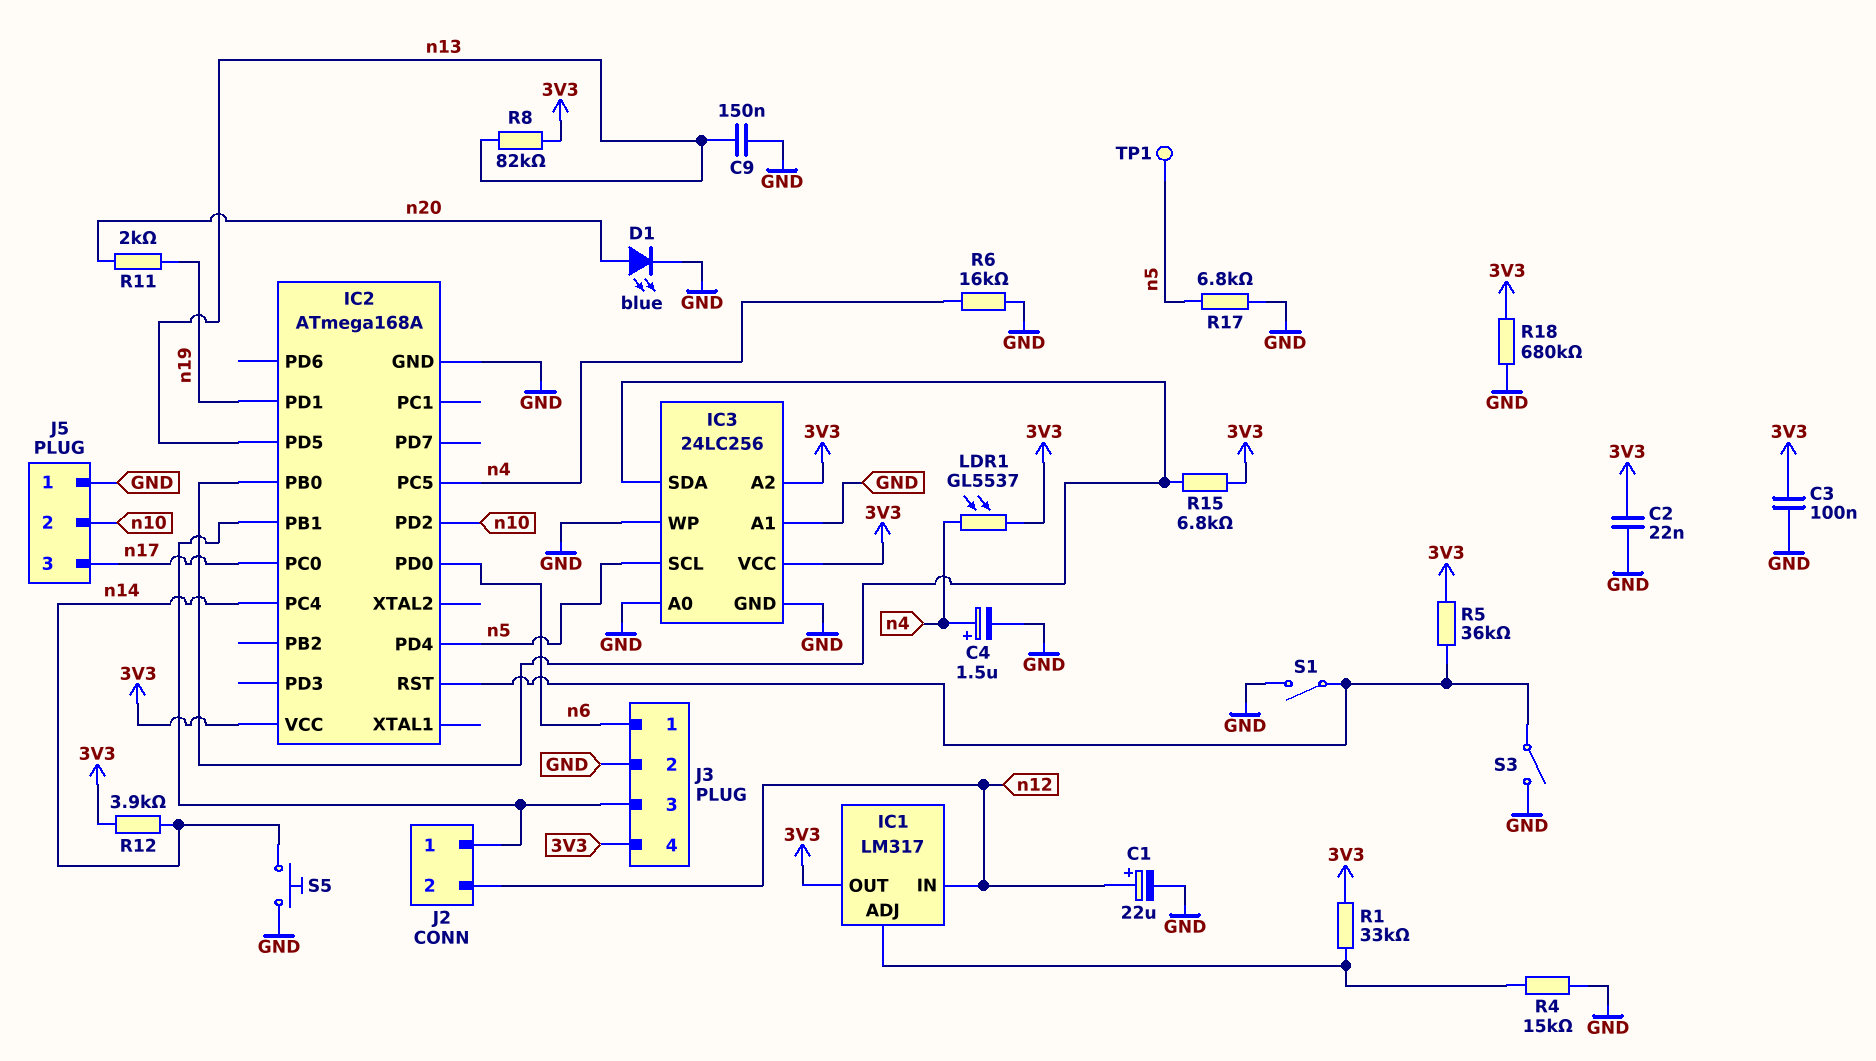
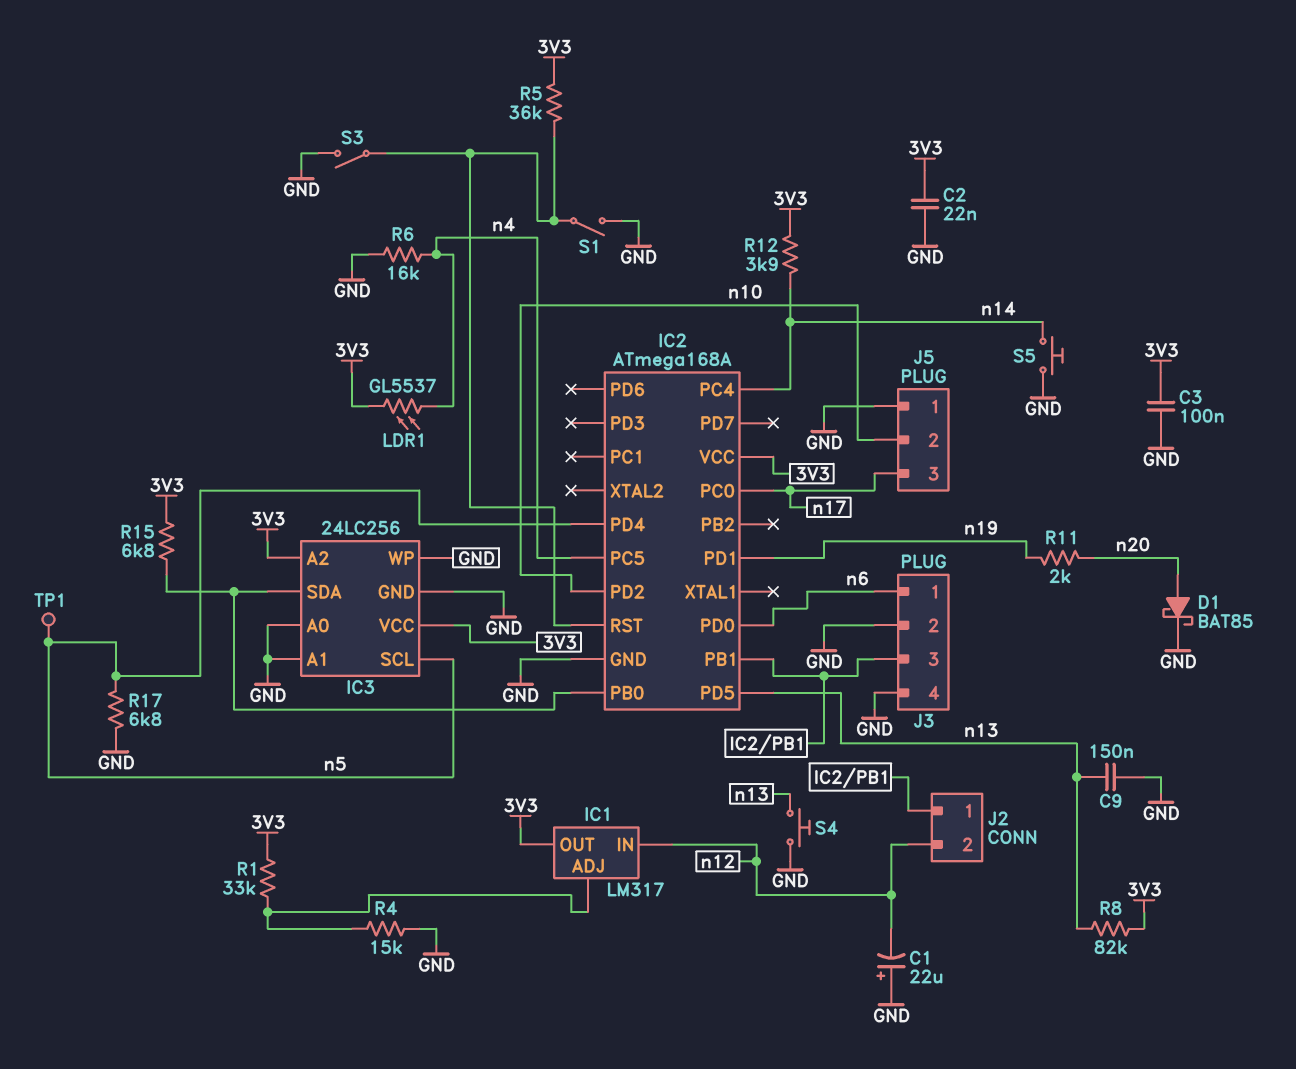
C1: 22uF (plus n12, minus GND) -> 22uF (plus GND, minus n12)
C4: 1.5uF (plus n4, minus GND) -> none
D1: LED blue (A n20, K GND) -> schottky BAT85 (A n20, K GND)
J3 pin 4: 3V3 -> GND
R18: 680k (3V3, GND) -> none
S4: none -> button (GND, n13)

